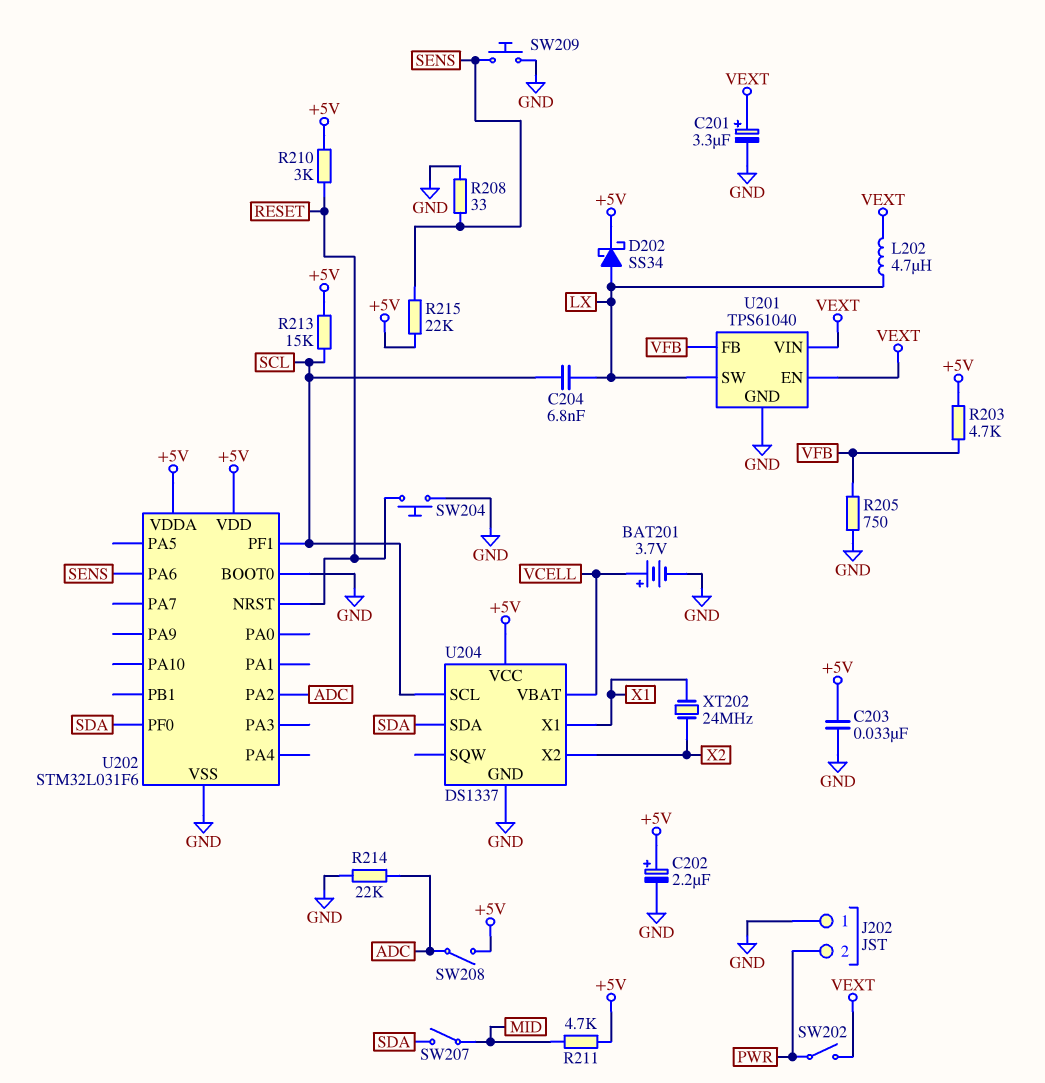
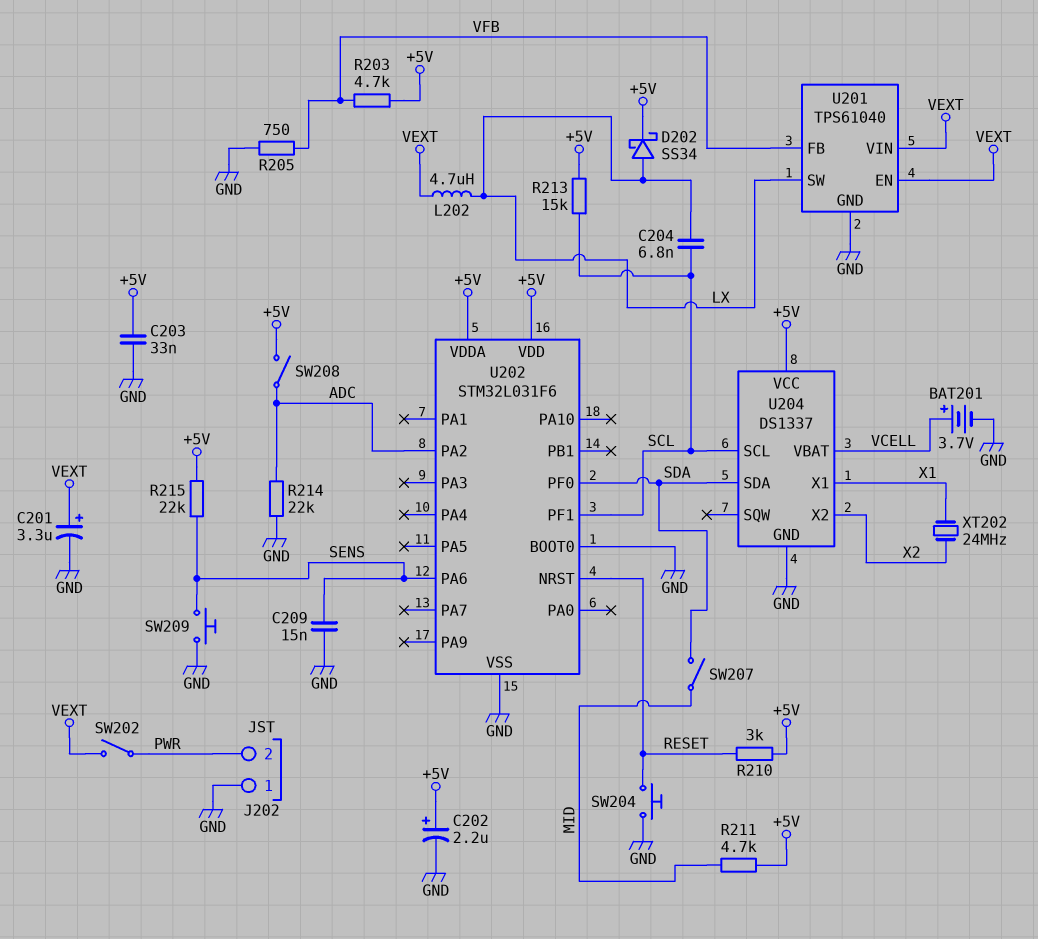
C209: none -> 15nF (GND, SENS)
R208: 33 (GND, SENS) -> none

